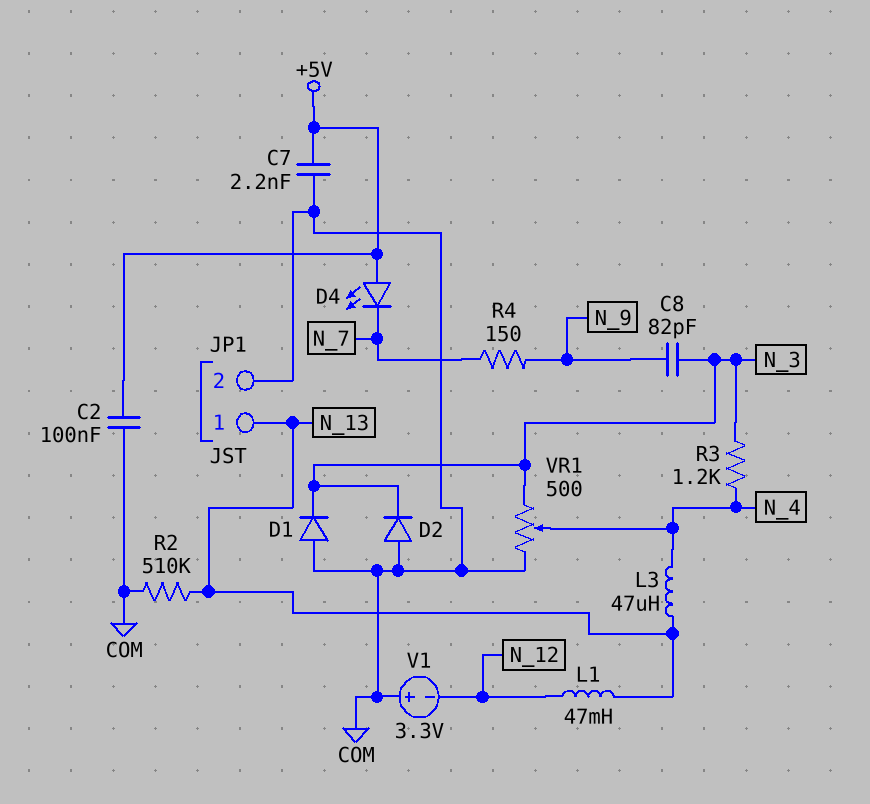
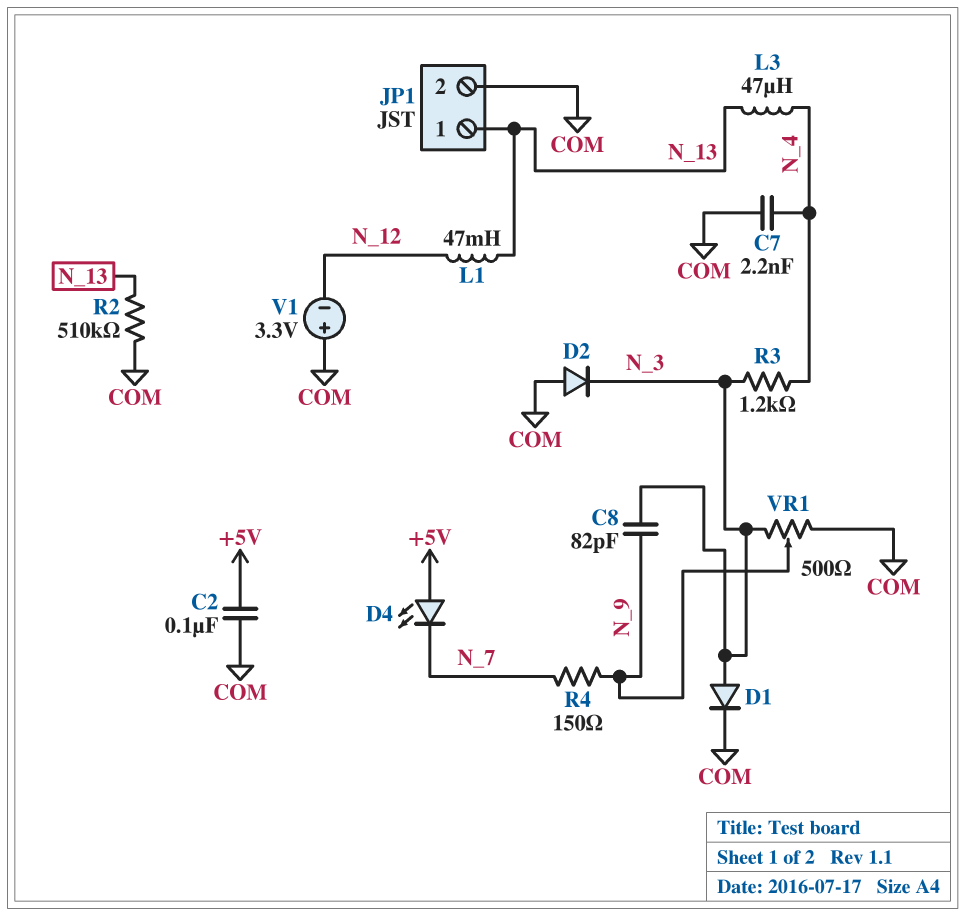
C7: 2.2nF (+5V, COM) -> 2.2nF (COM, N_4)
D1: diode (A COM, K N_3) -> diode (A N_3, K COM)
VR1: 500 (COM, N_3, wiper N_4) -> 500 (COM, N_3, wiper N_9)

